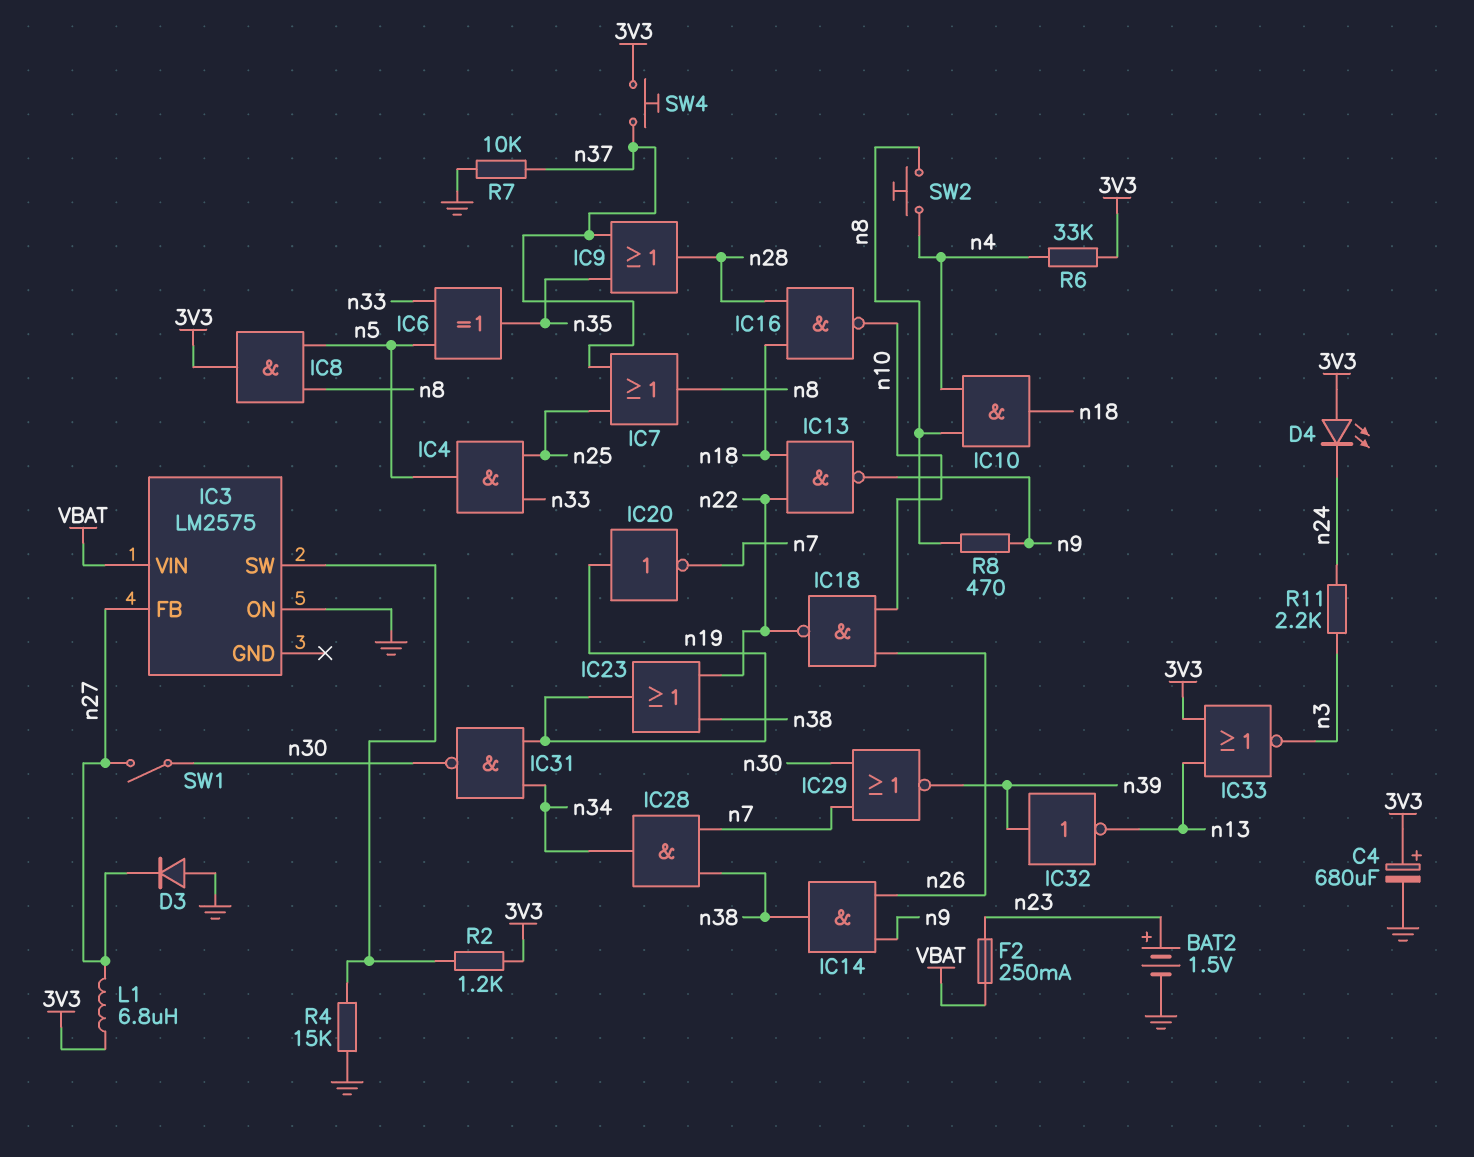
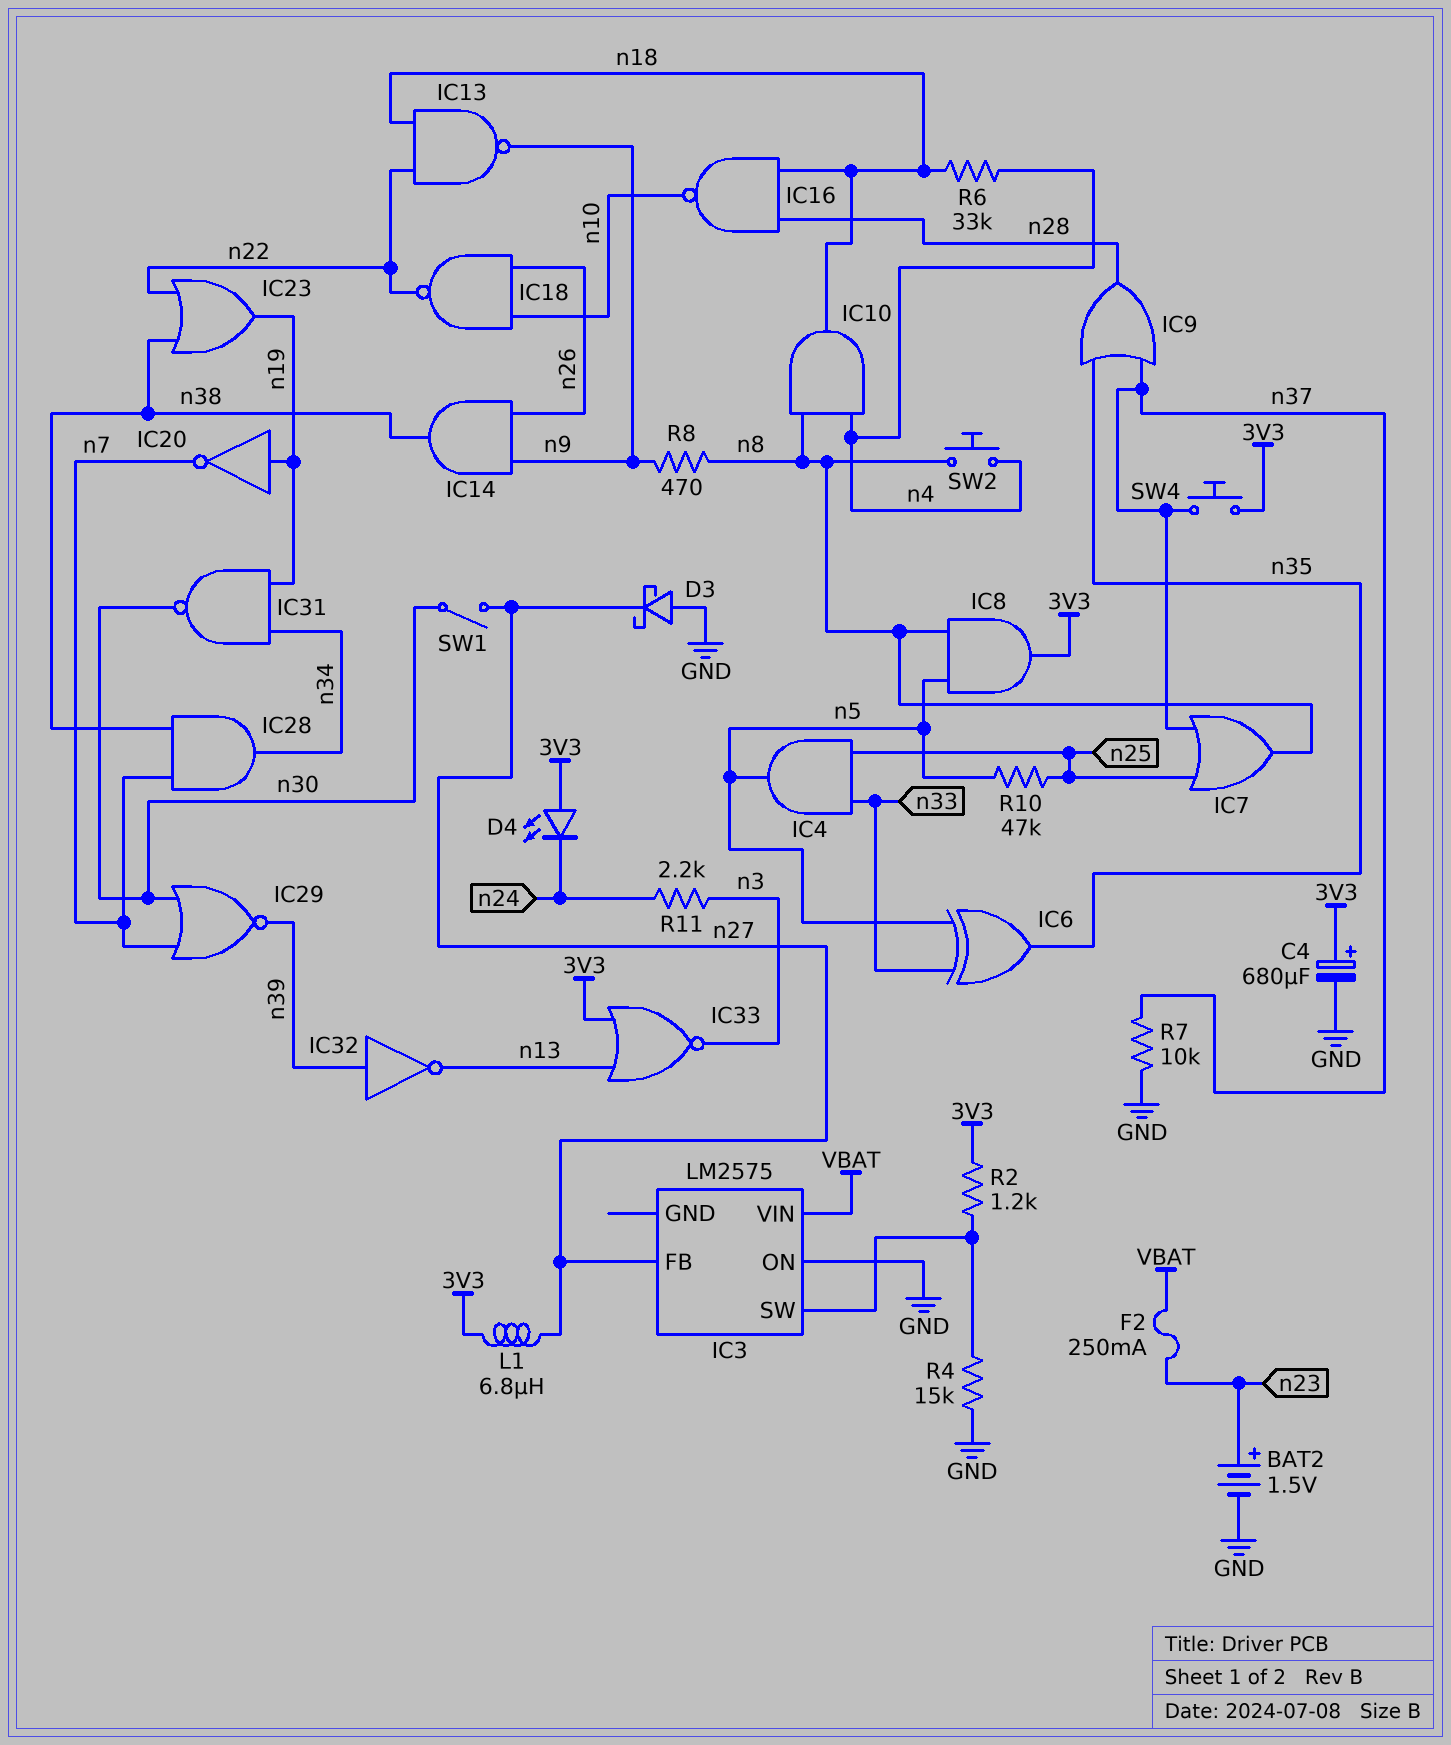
D3: diode (A GND, K n27) -> schottky (A GND, K n27)
R6: 33k (3V3, n4) -> 33k (n4, n18)
R10: none -> 47k (n5, n25)

